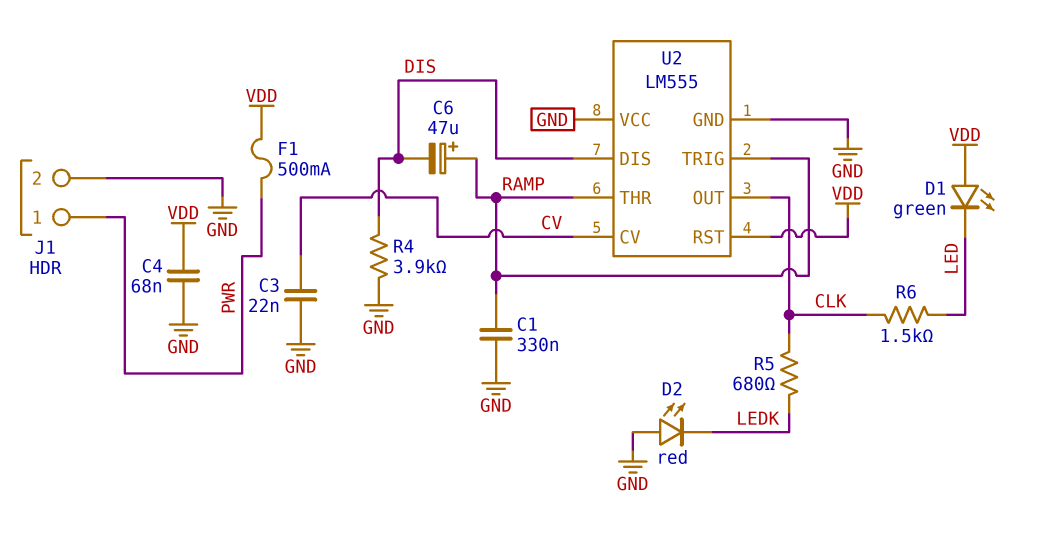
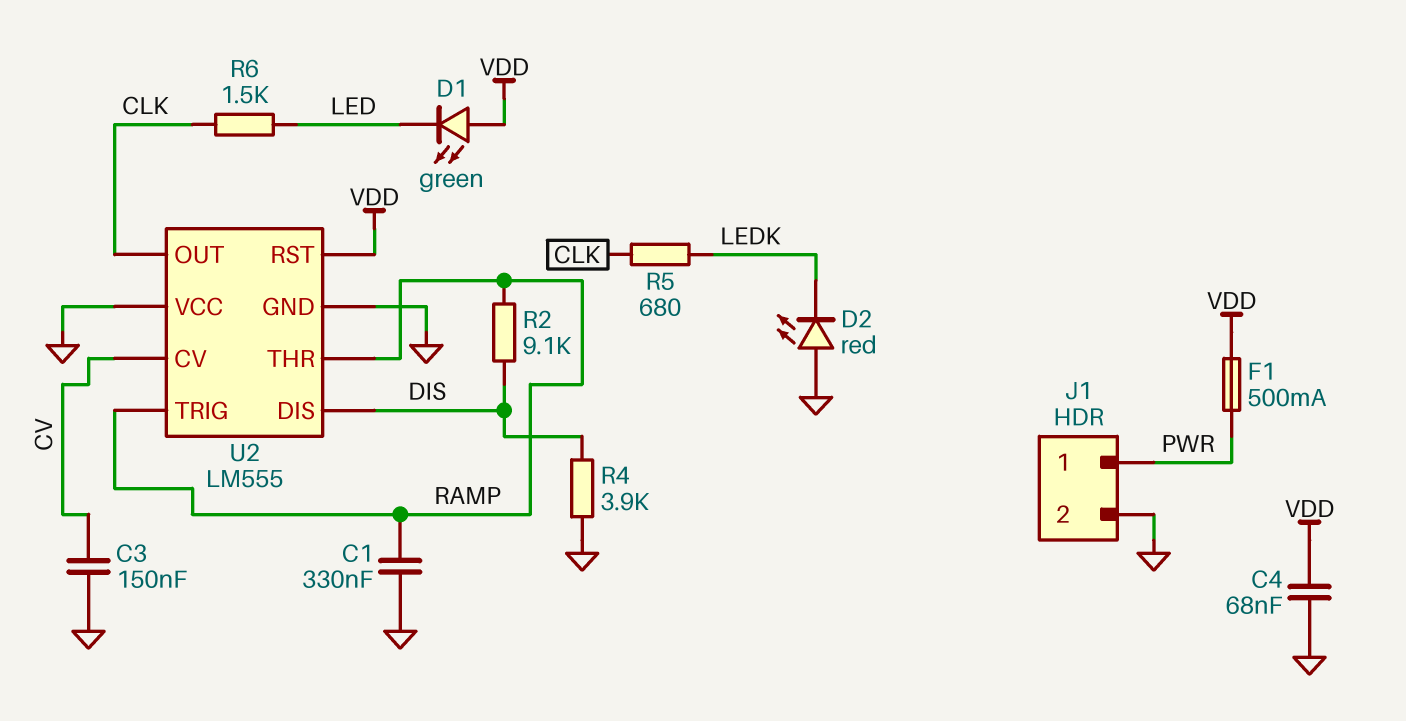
C3: 22nF (CV, GND) -> 150nF (CV, GND)
C6: 47uF (plus RAMP, minus DIS) -> none
R2: none -> 9.1k (DIS, RAMP)

